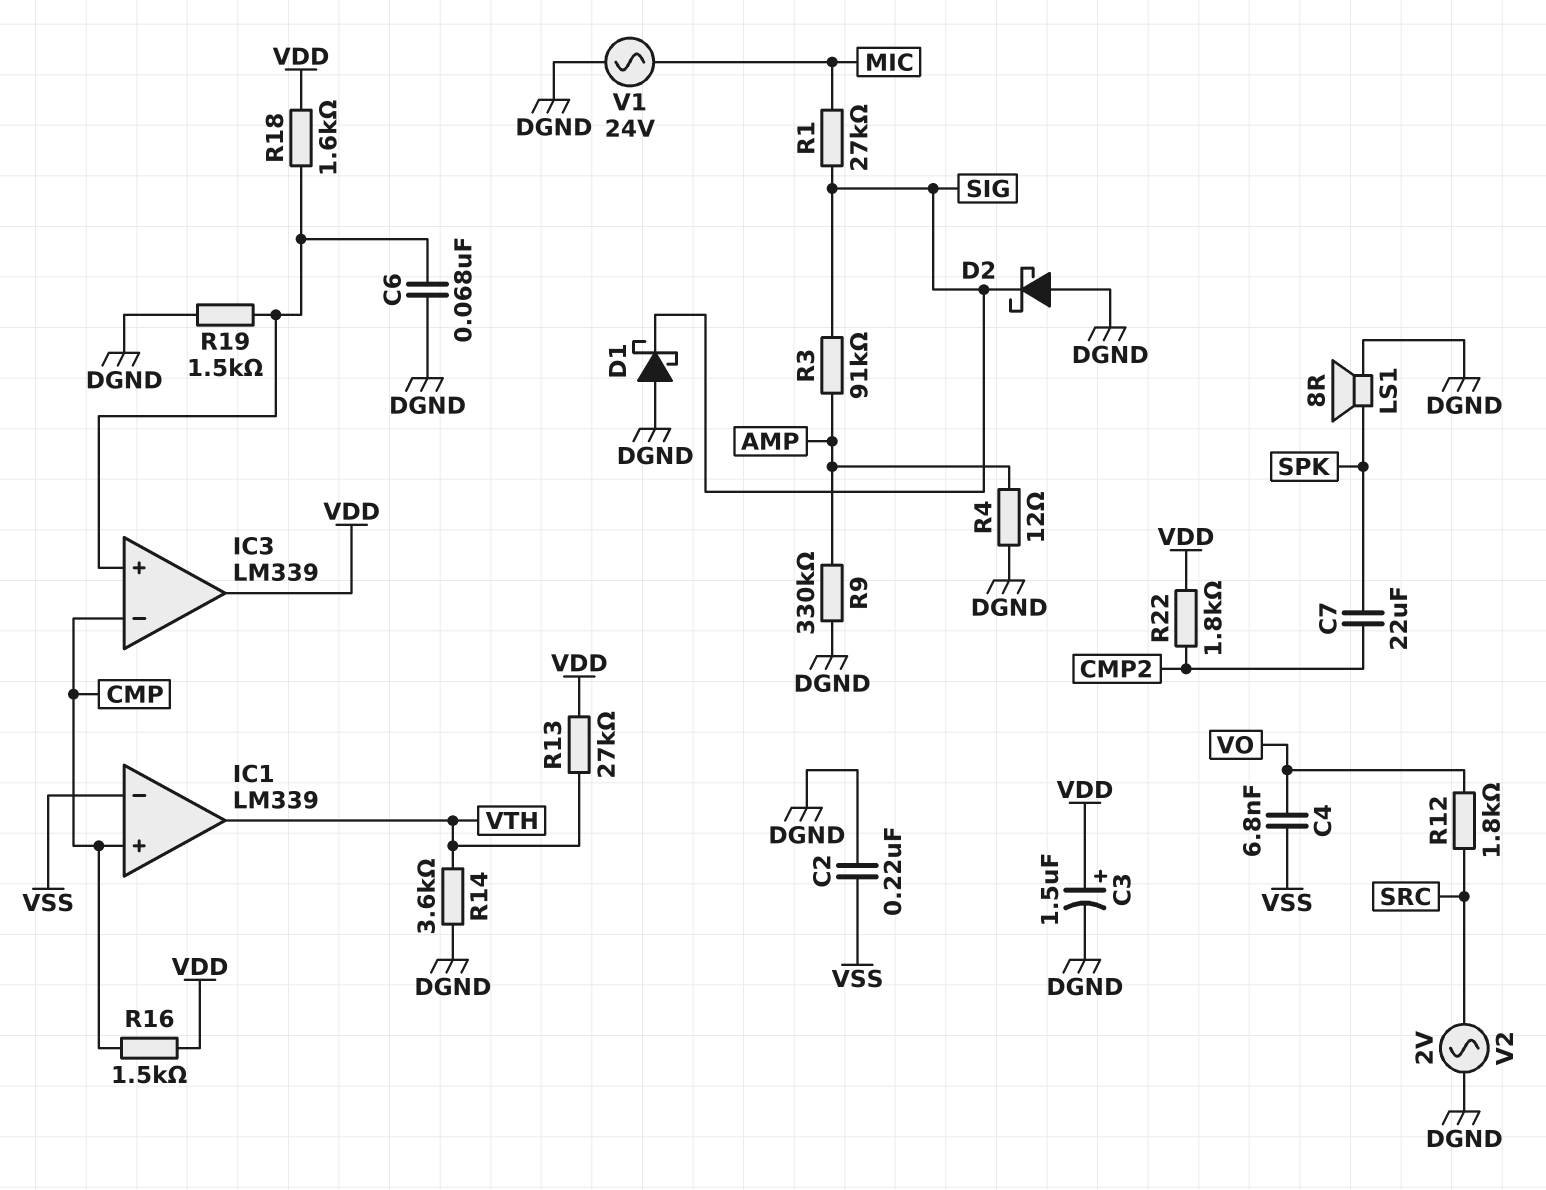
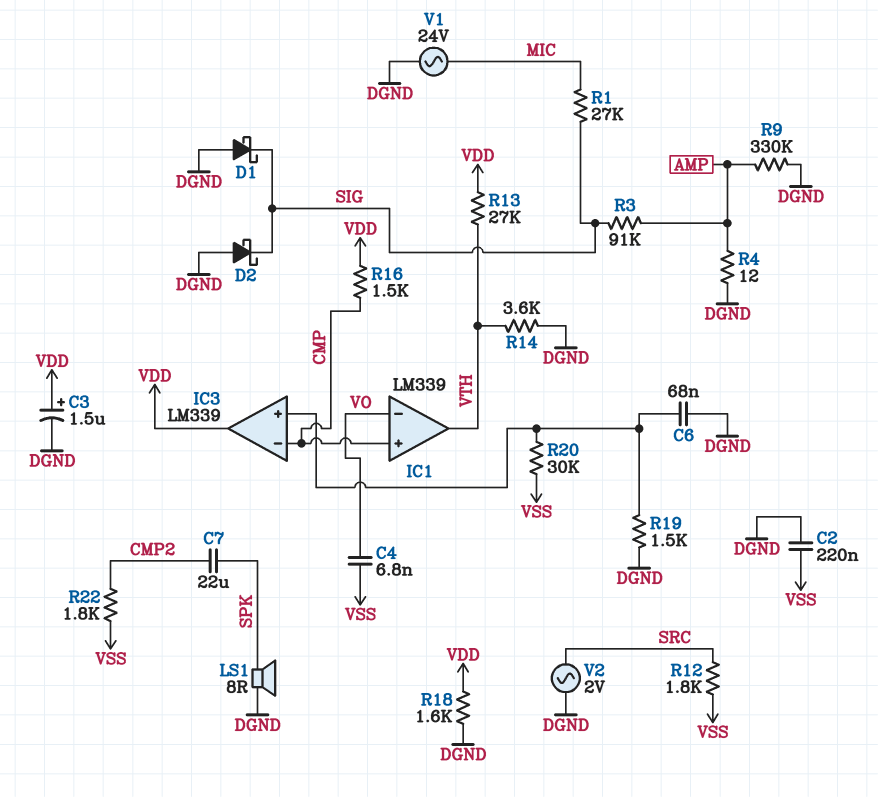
IC1 pin in-: VSS -> VO
R12: 1.8k (SRC, VO) -> 1.8k (SRC, VSS)
R18: 1.6k (IC3/in+, VDD) -> 1.6k (DGND, VDD)
R20: none -> 30k (IC3/in+, VSS)
R22: 1.8k (CMP2, VDD) -> 1.8k (CMP2, VSS)

